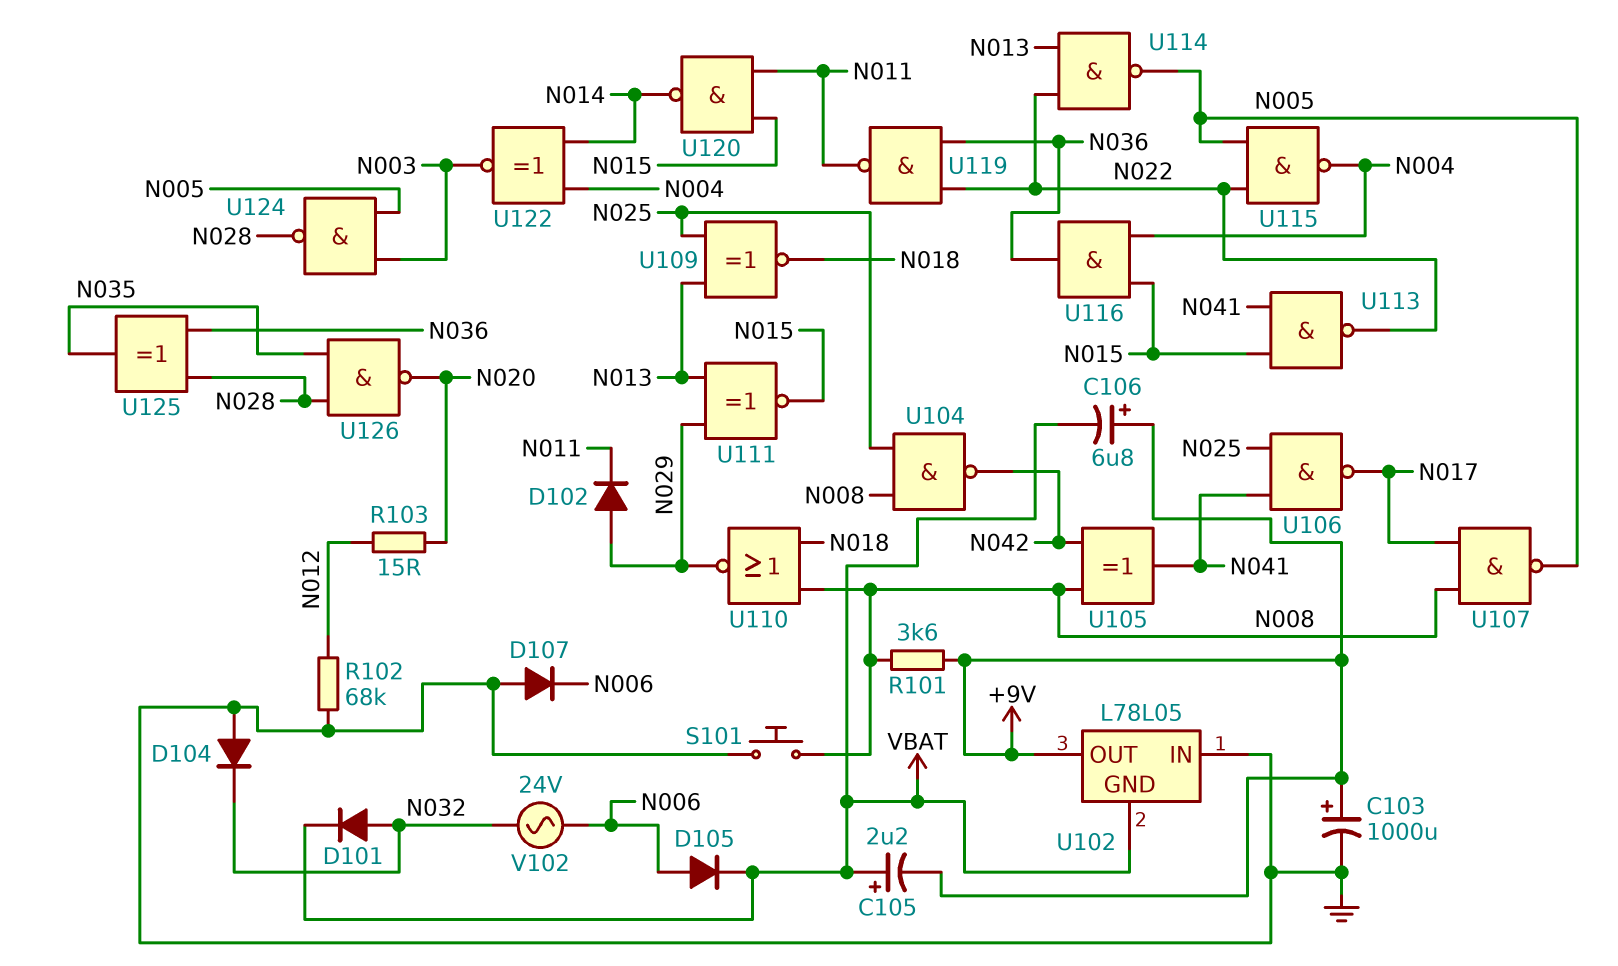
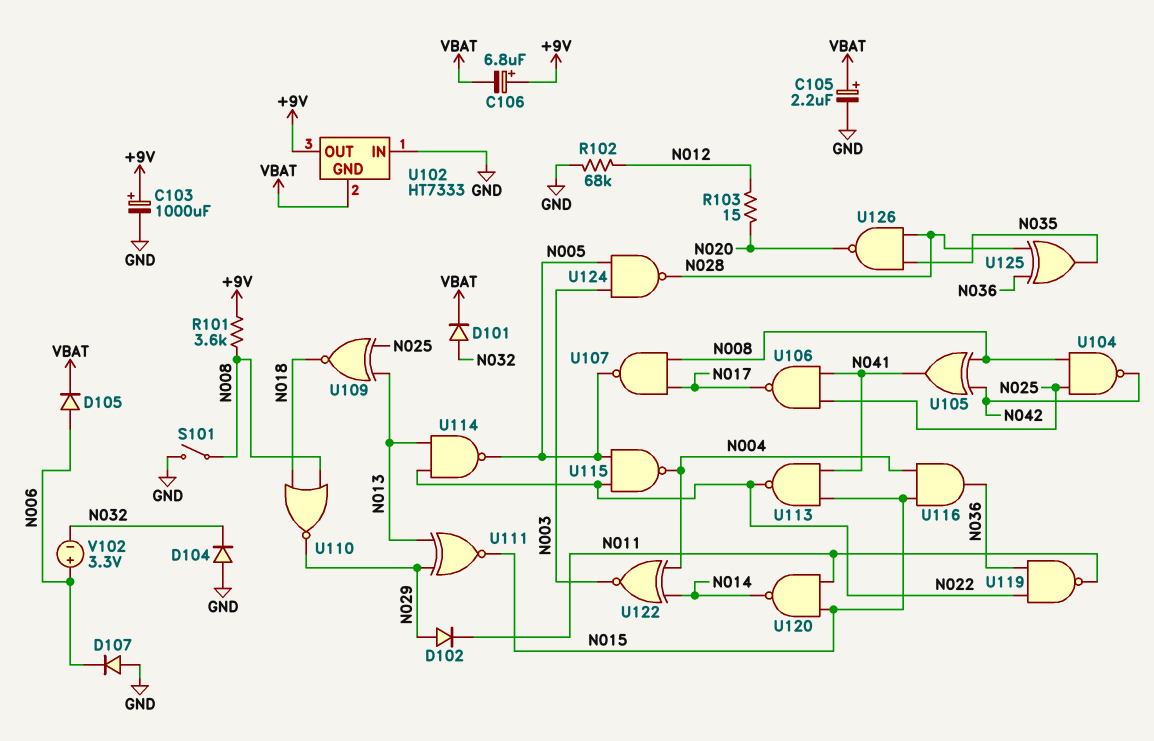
C105: 2.2uF (plus VBAT, minus +9V) -> 2.2uF (plus VBAT, minus GND)
S101: button (GND, N008) -> switch (GND, N008)
U102: L78L05 -> HT7333
V102: AC 24V (N006, N032) -> 3.3V (plus N006, minus N032)

